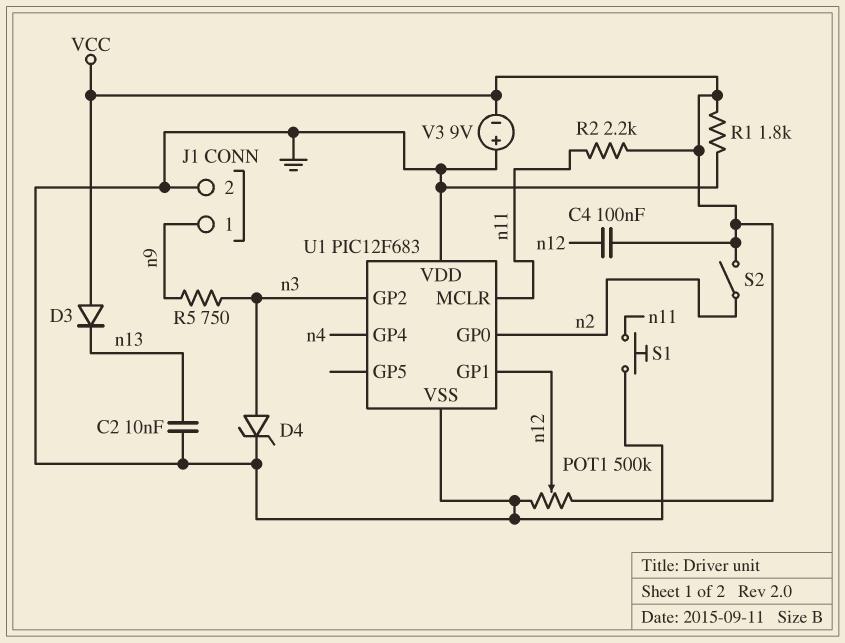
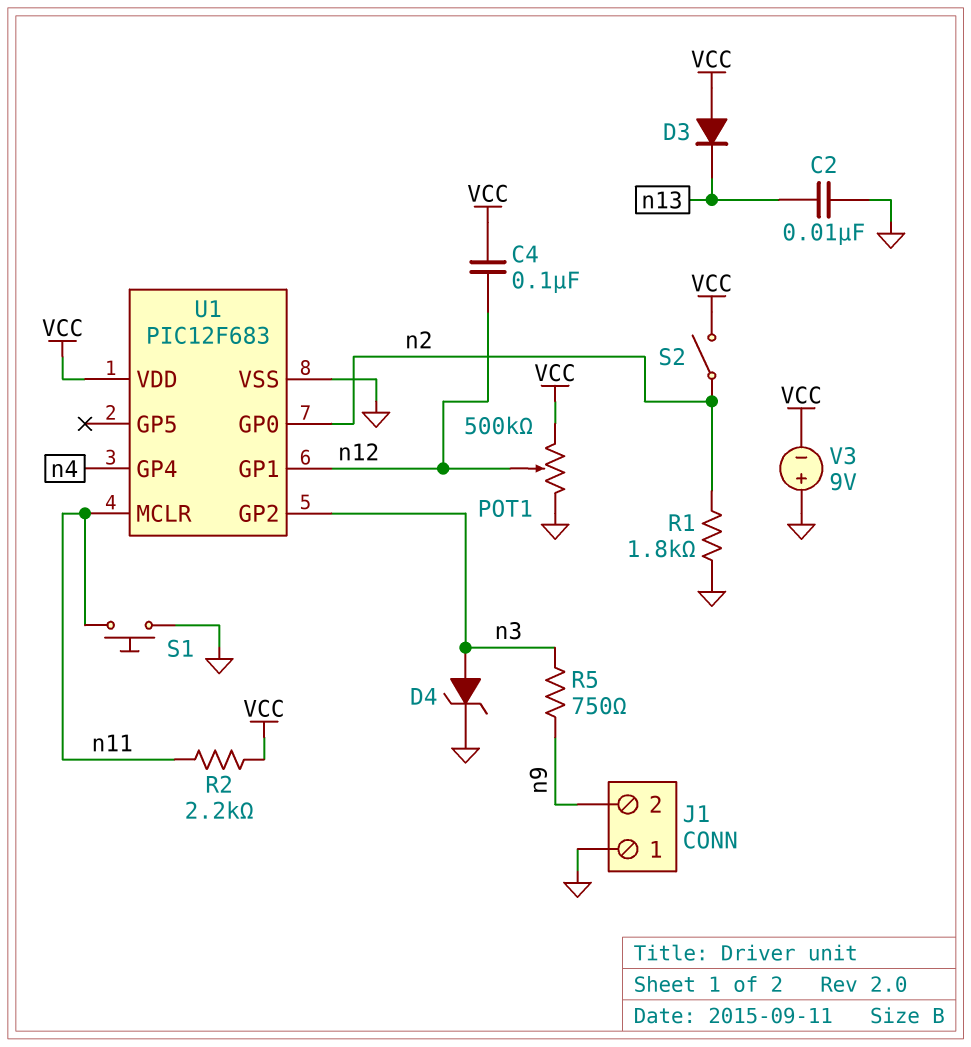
J1 pin 1: n9 -> GND
J1 pin 2: GND -> n9
R1: 1.8k (GND, VCC) -> 1.8k (GND, n2)
U1 pin VDD: GND -> VCC

